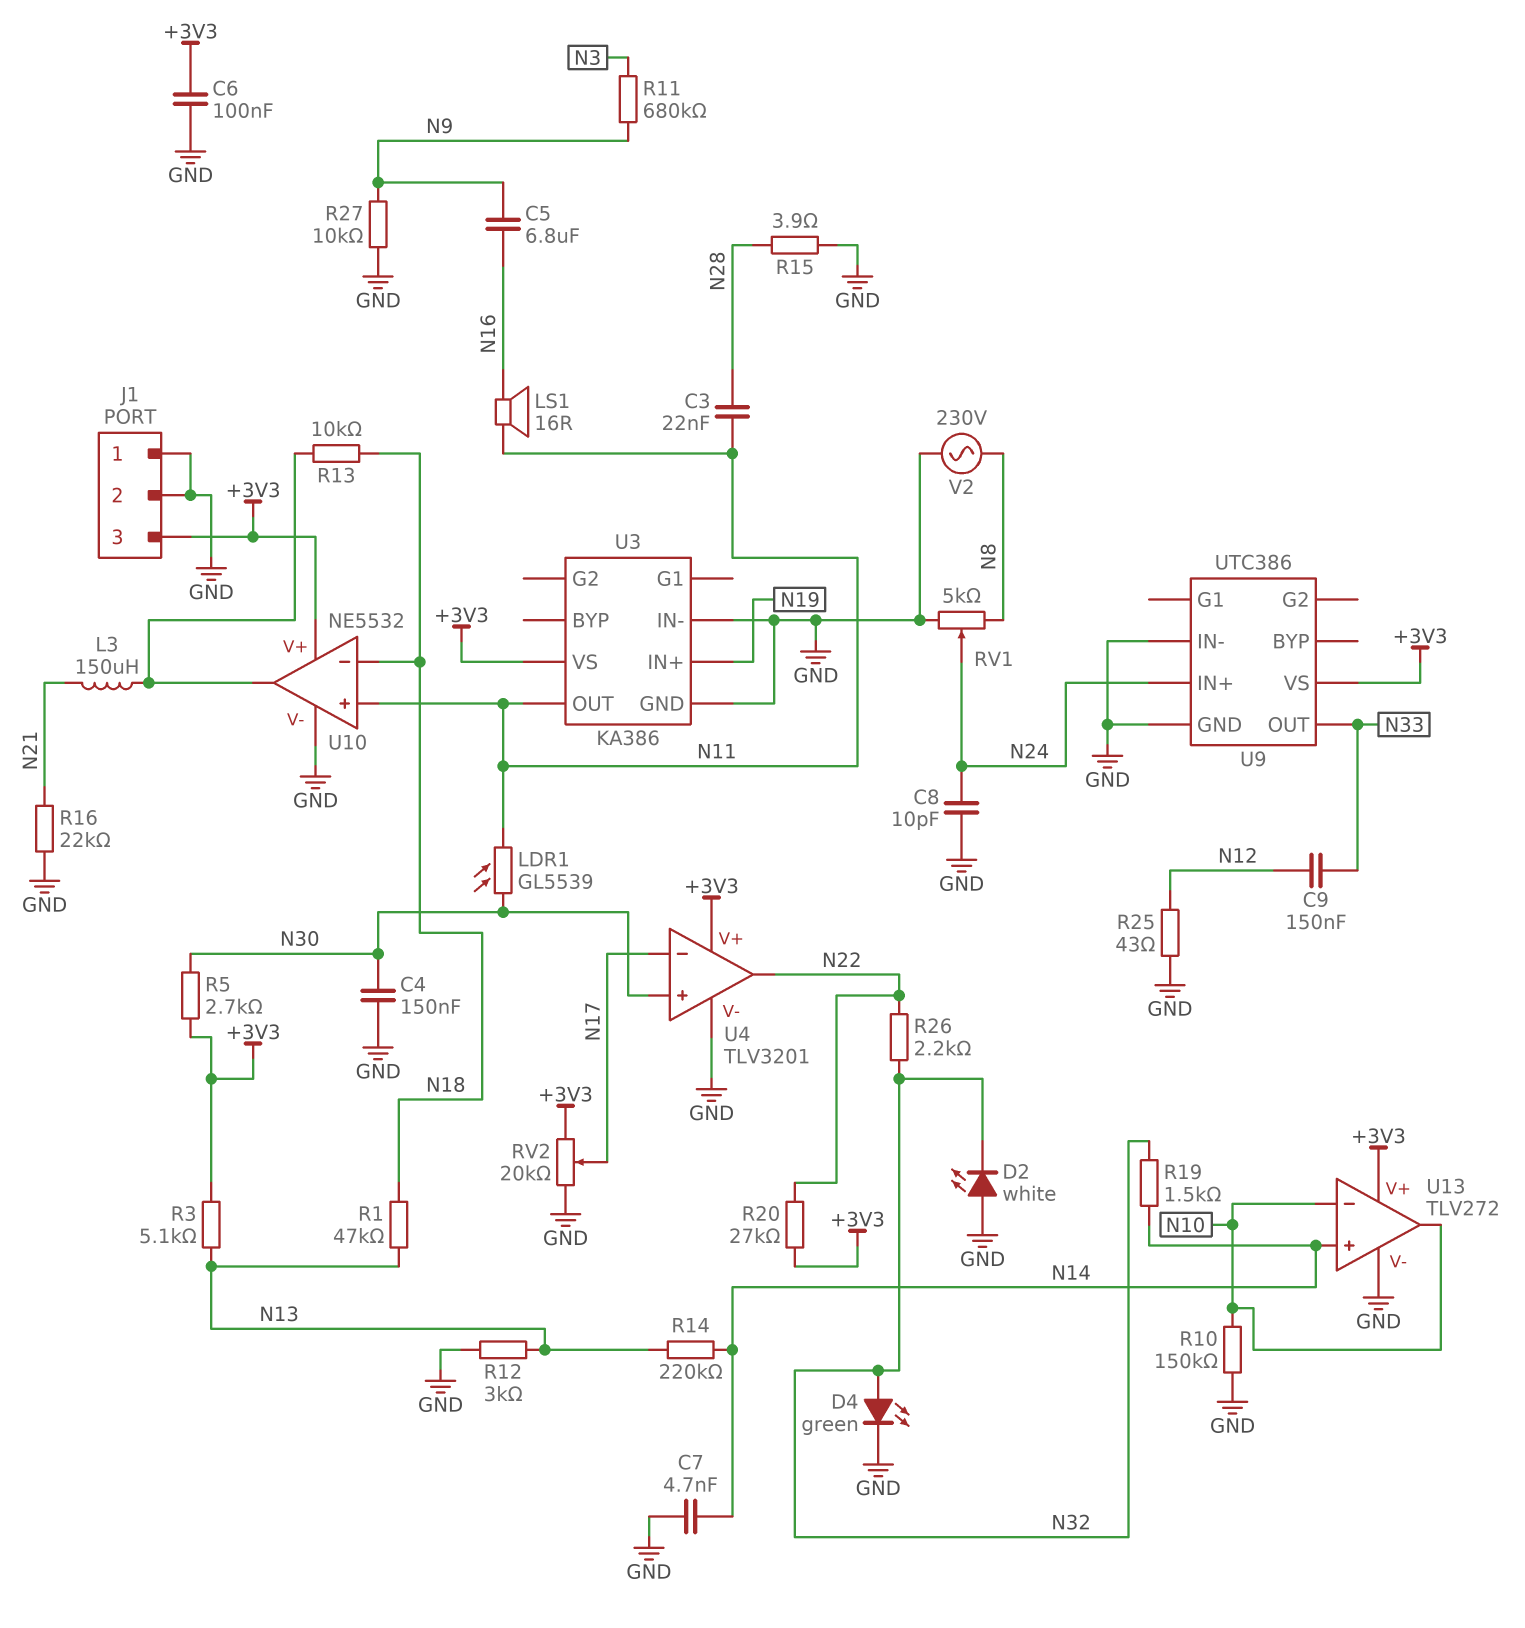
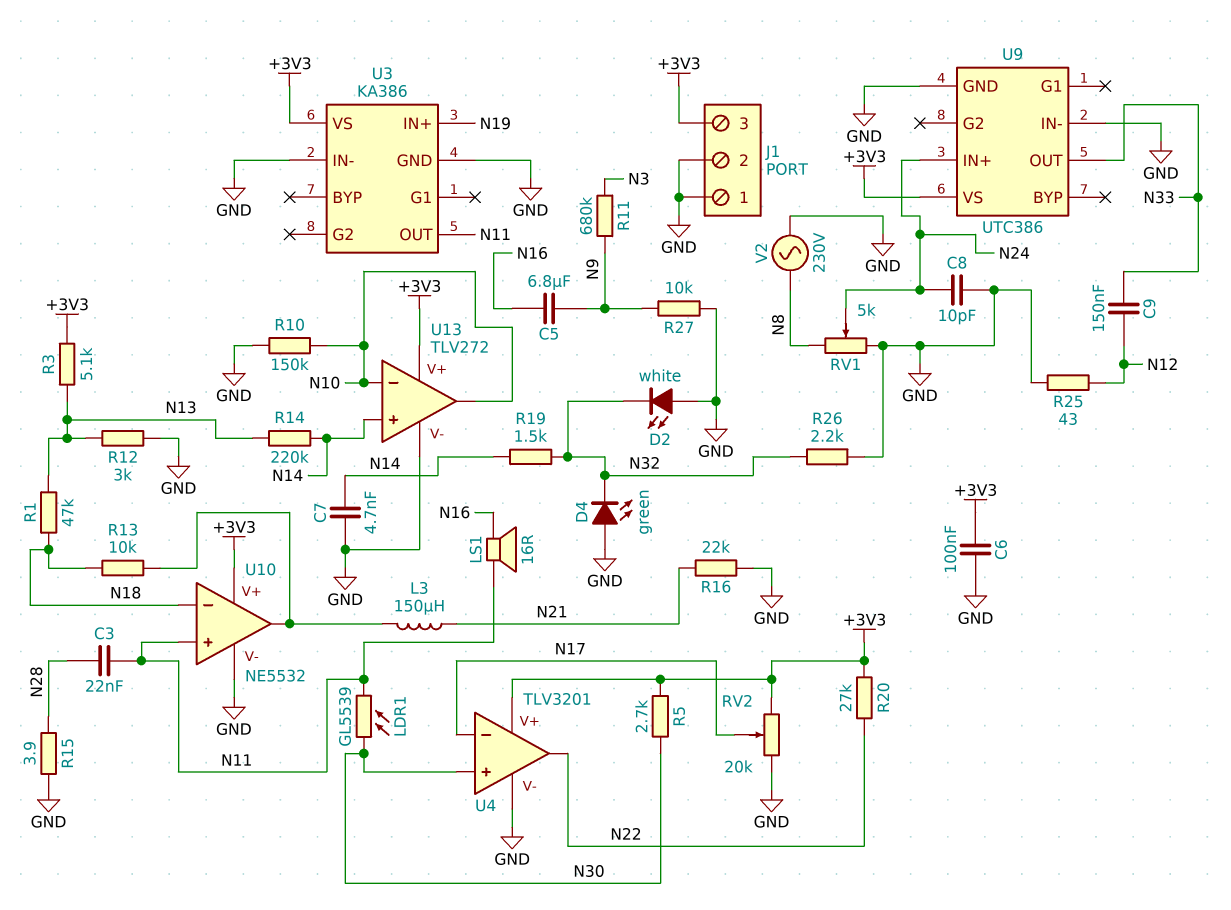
C4: 150nF (GND, N30) -> none
D4: LED green (A N32, K GND) -> LED green (A GND, K N32)
R26: 2.2k (N22, N32) -> 2.2k (GND, N32)

